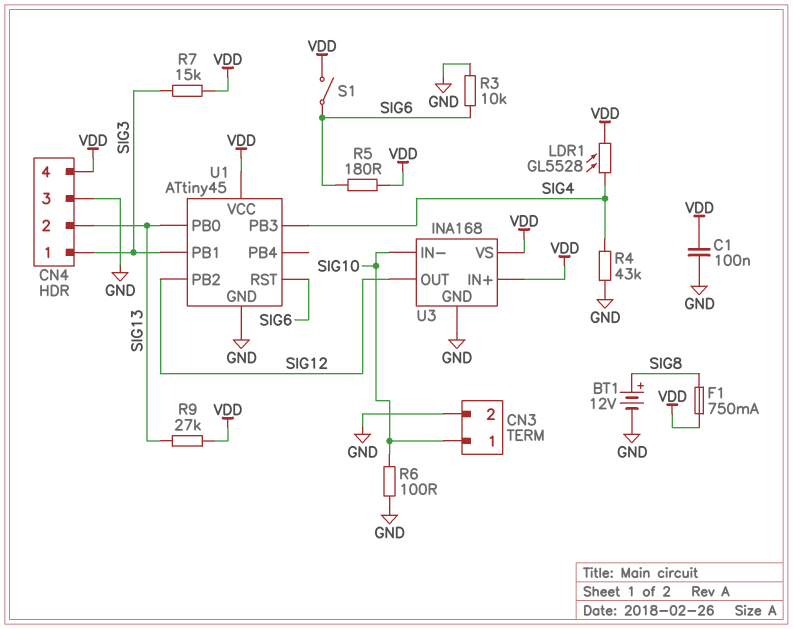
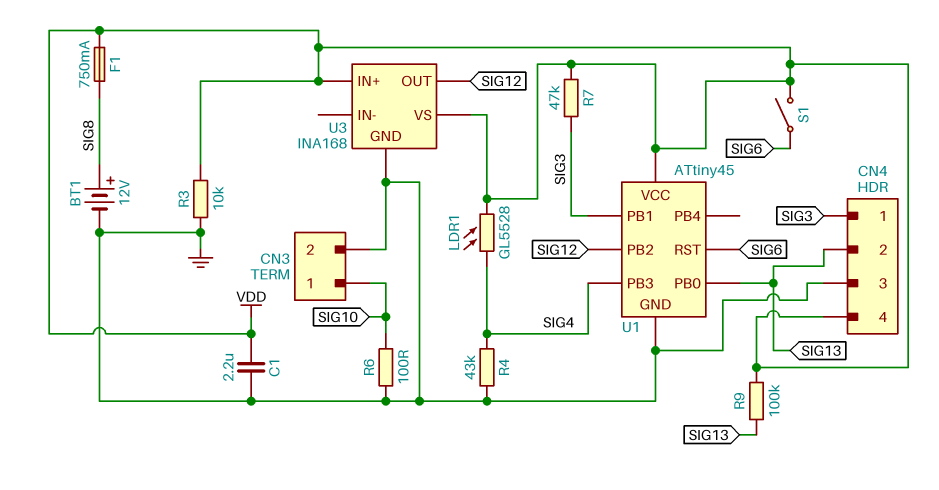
C1: 100nF (GND, VDD) -> 2.2uF (GND, VDD)
R3: 10k (GND, SIG6) -> 10k (GND, VDD)
R5: 180 (SIG6, VDD) -> none
R7: 15k (SIG3, VDD) -> 47k (SIG3, VDD)
R9: 27k (SIG13, VDD) -> 100k (SIG13, VDD)
U3 pin IN-: SIG10 -> none

